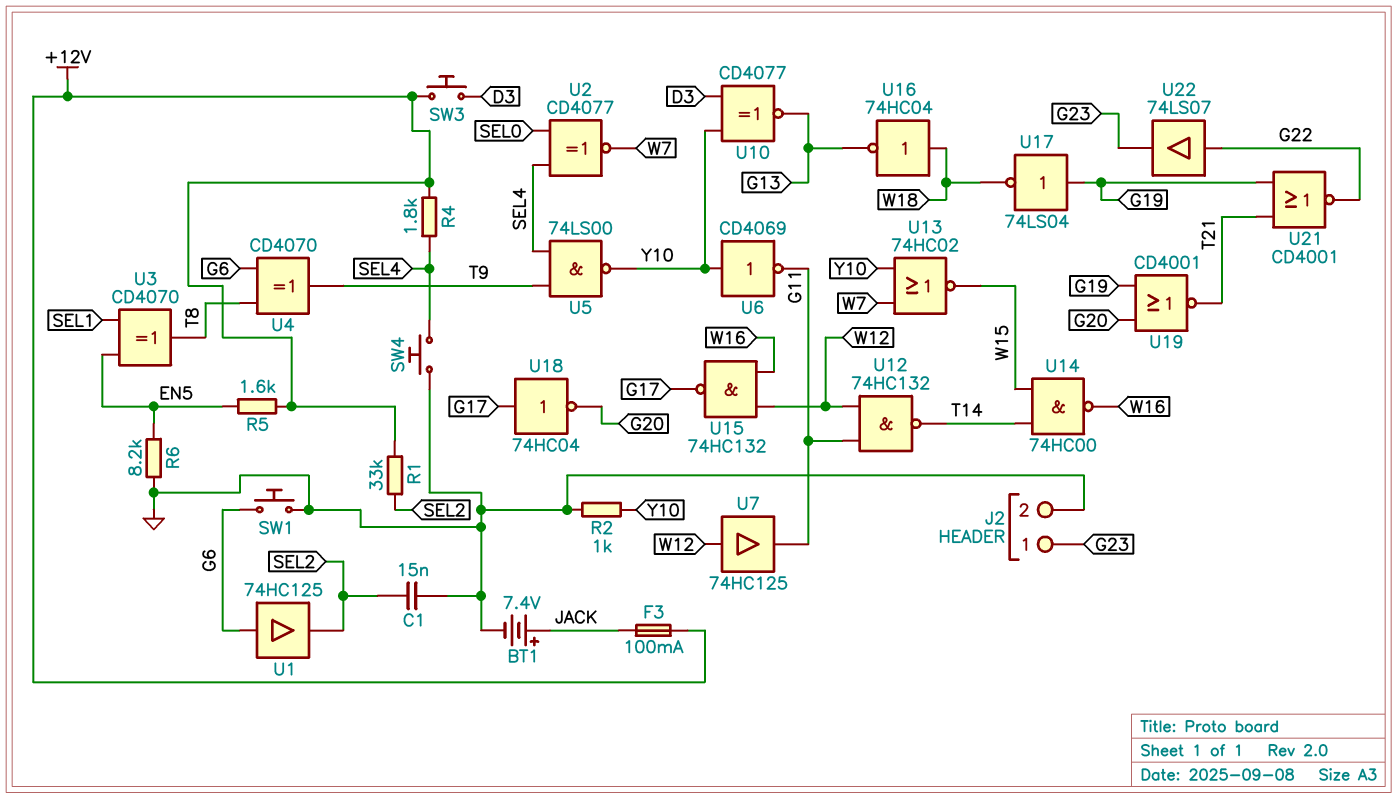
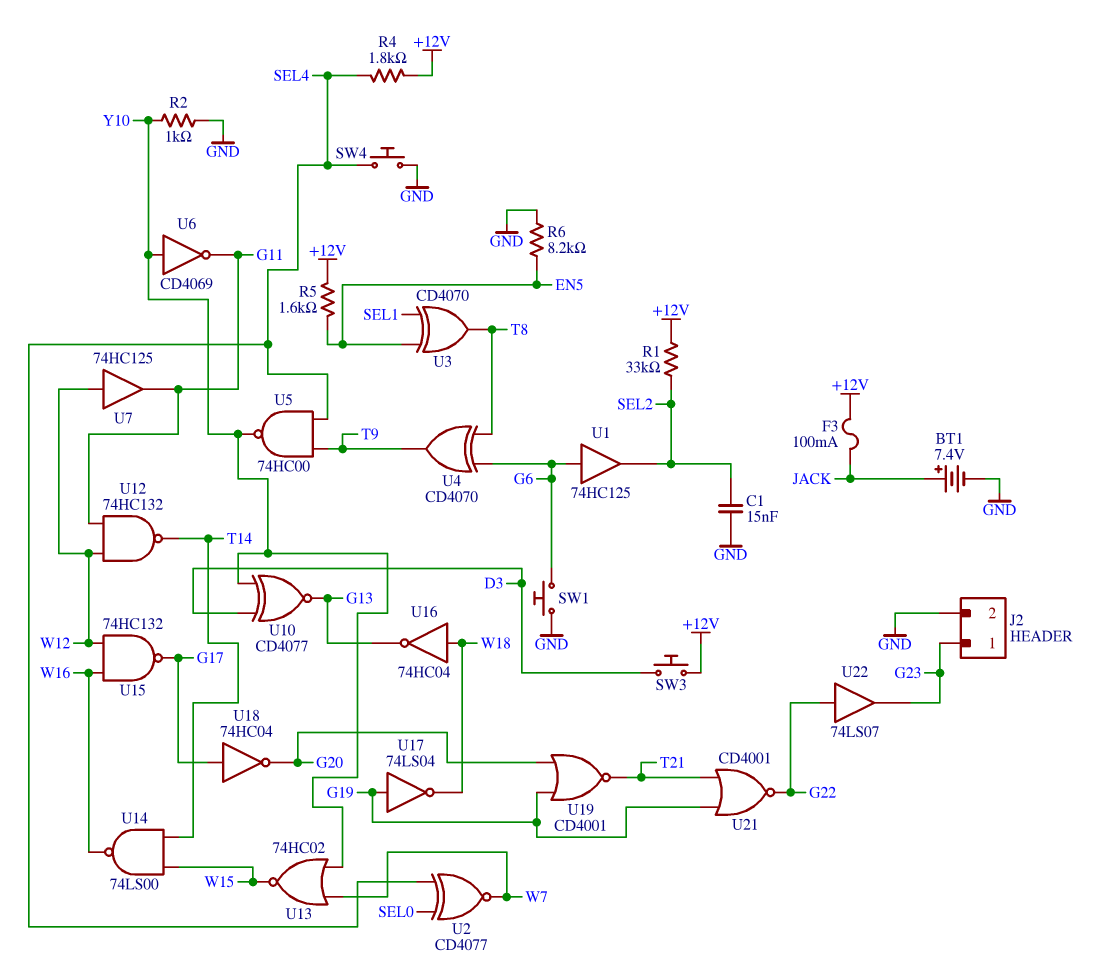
U5: NAND 74LS00 (in SEL4, in T9, out Y10) -> NAND 74HC00 (in SEL4, in T9, out Y10)
U14: NAND 74HC00 (in T14, in W15, out W16) -> NAND 74LS00 (in T14, in W15, out W16)

